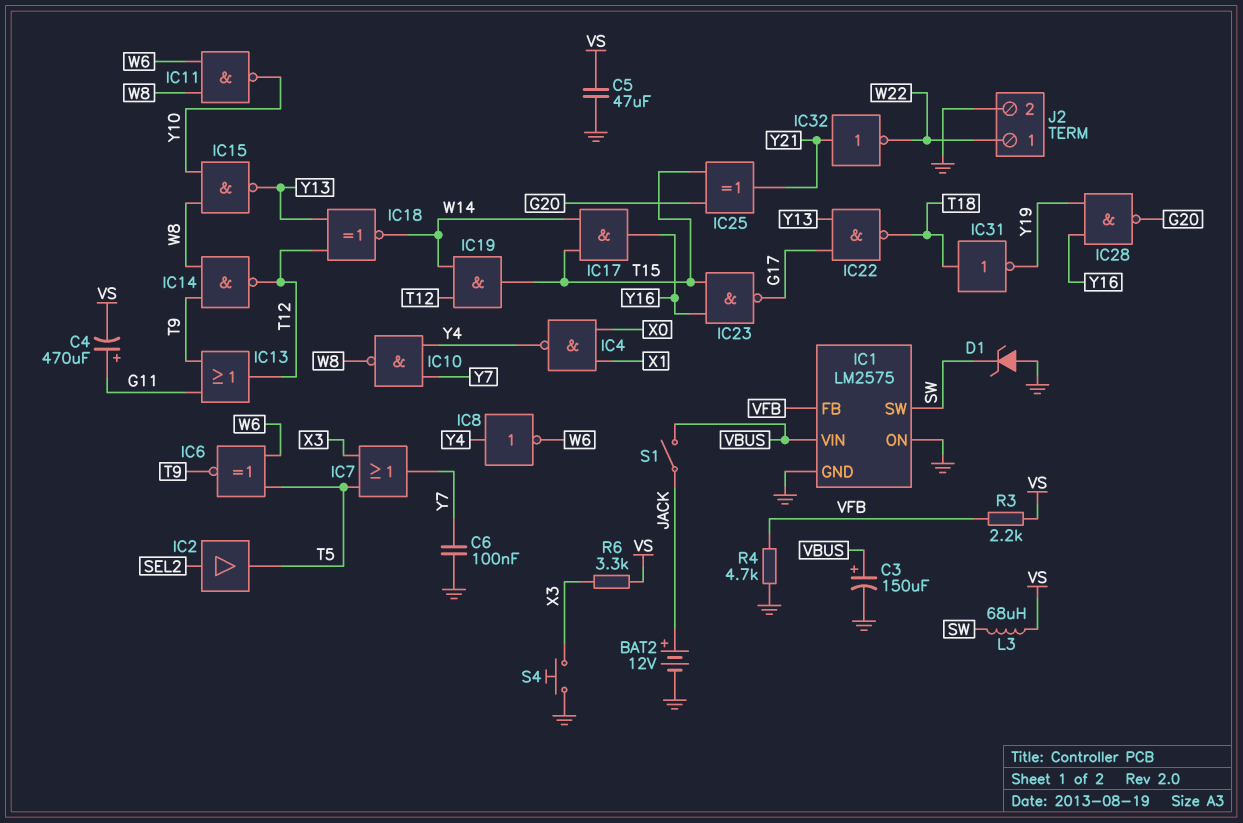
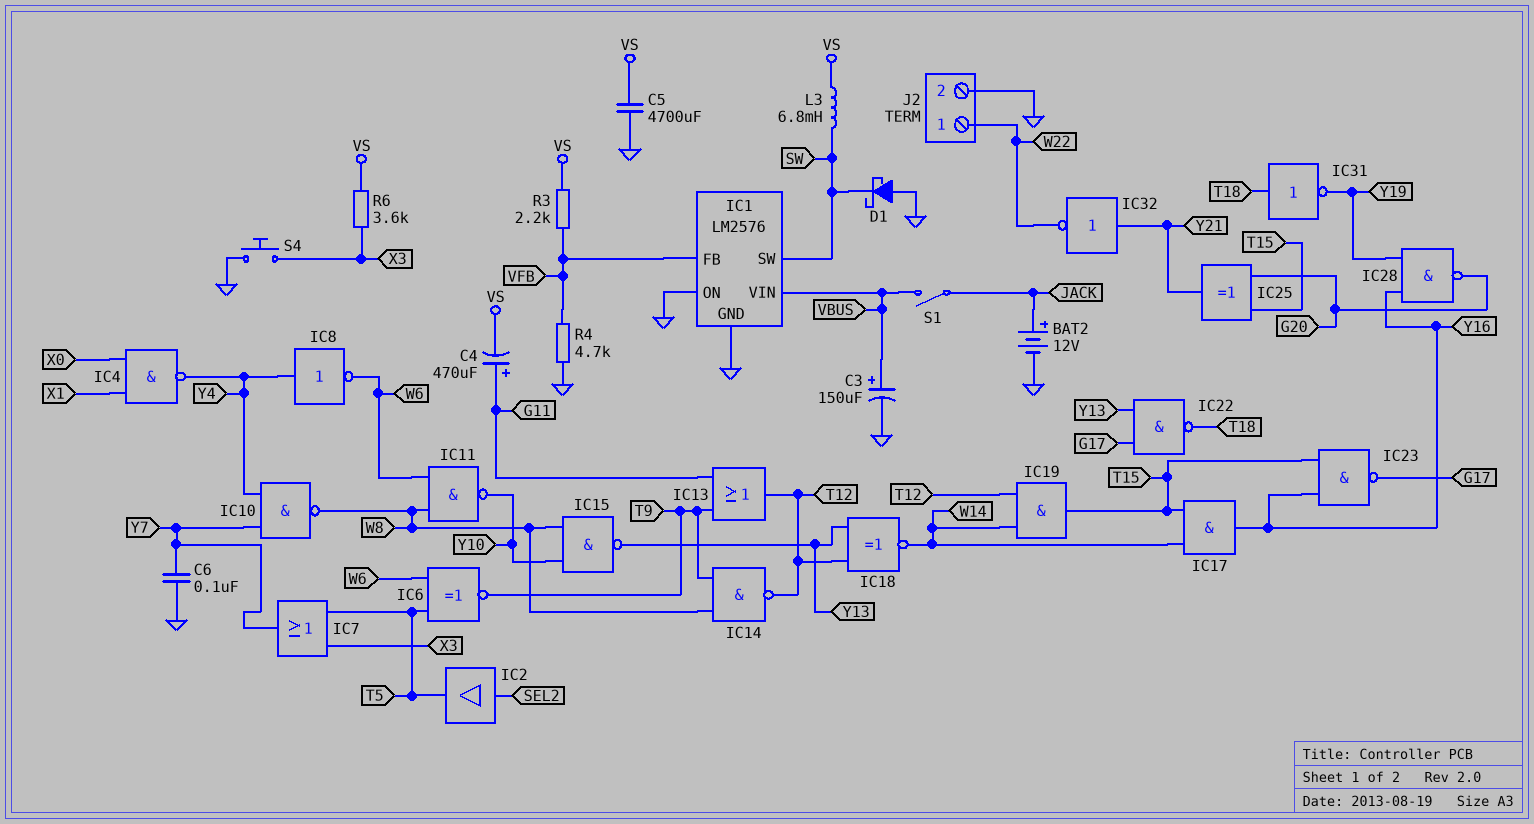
C5: 47uF (GND, VS) -> 4700uF (GND, VS)
D1: zener (A GND, K SW) -> schottky (A GND, K SW)
IC1: LM2575 -> LM2576
L3: 68uH (SW, VS) -> 6.8mH (SW, VS)
R6: 3.3k (VS, X3) -> 3.6k (VS, X3)

